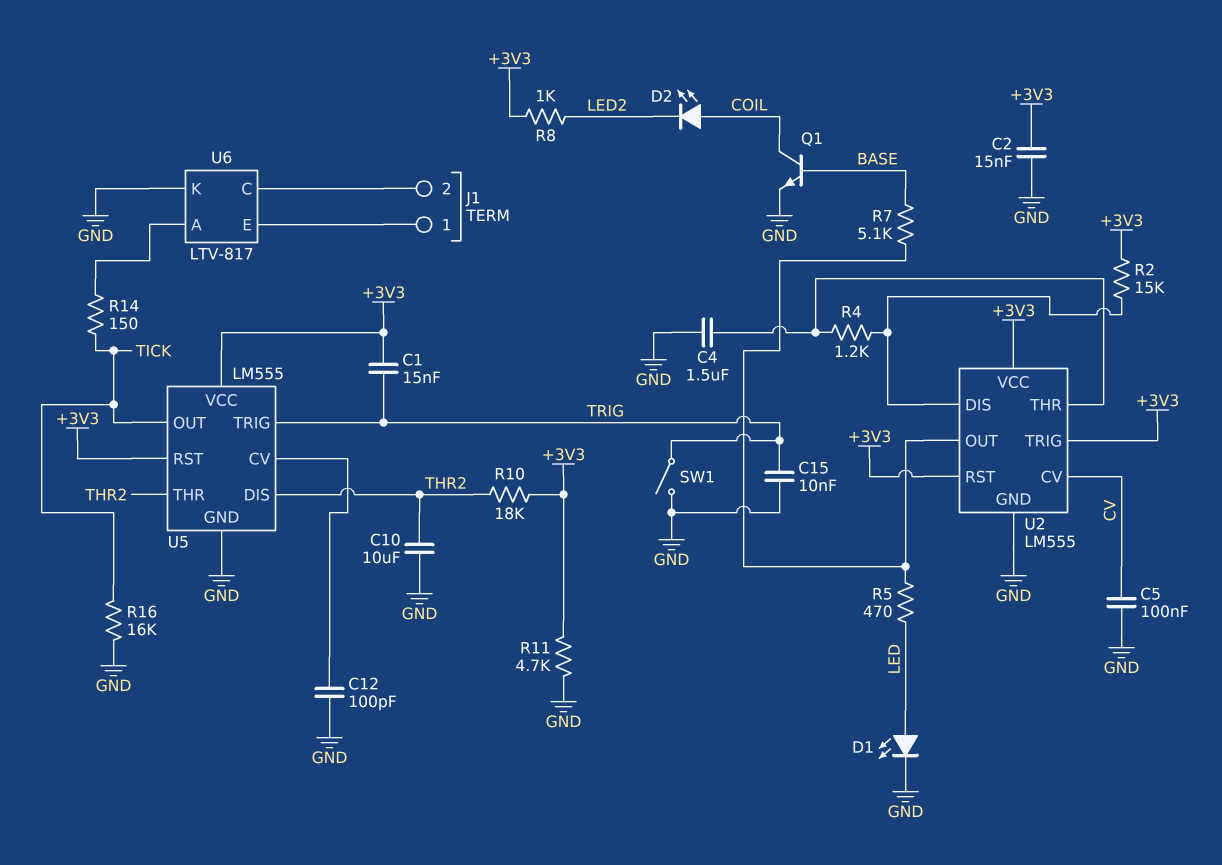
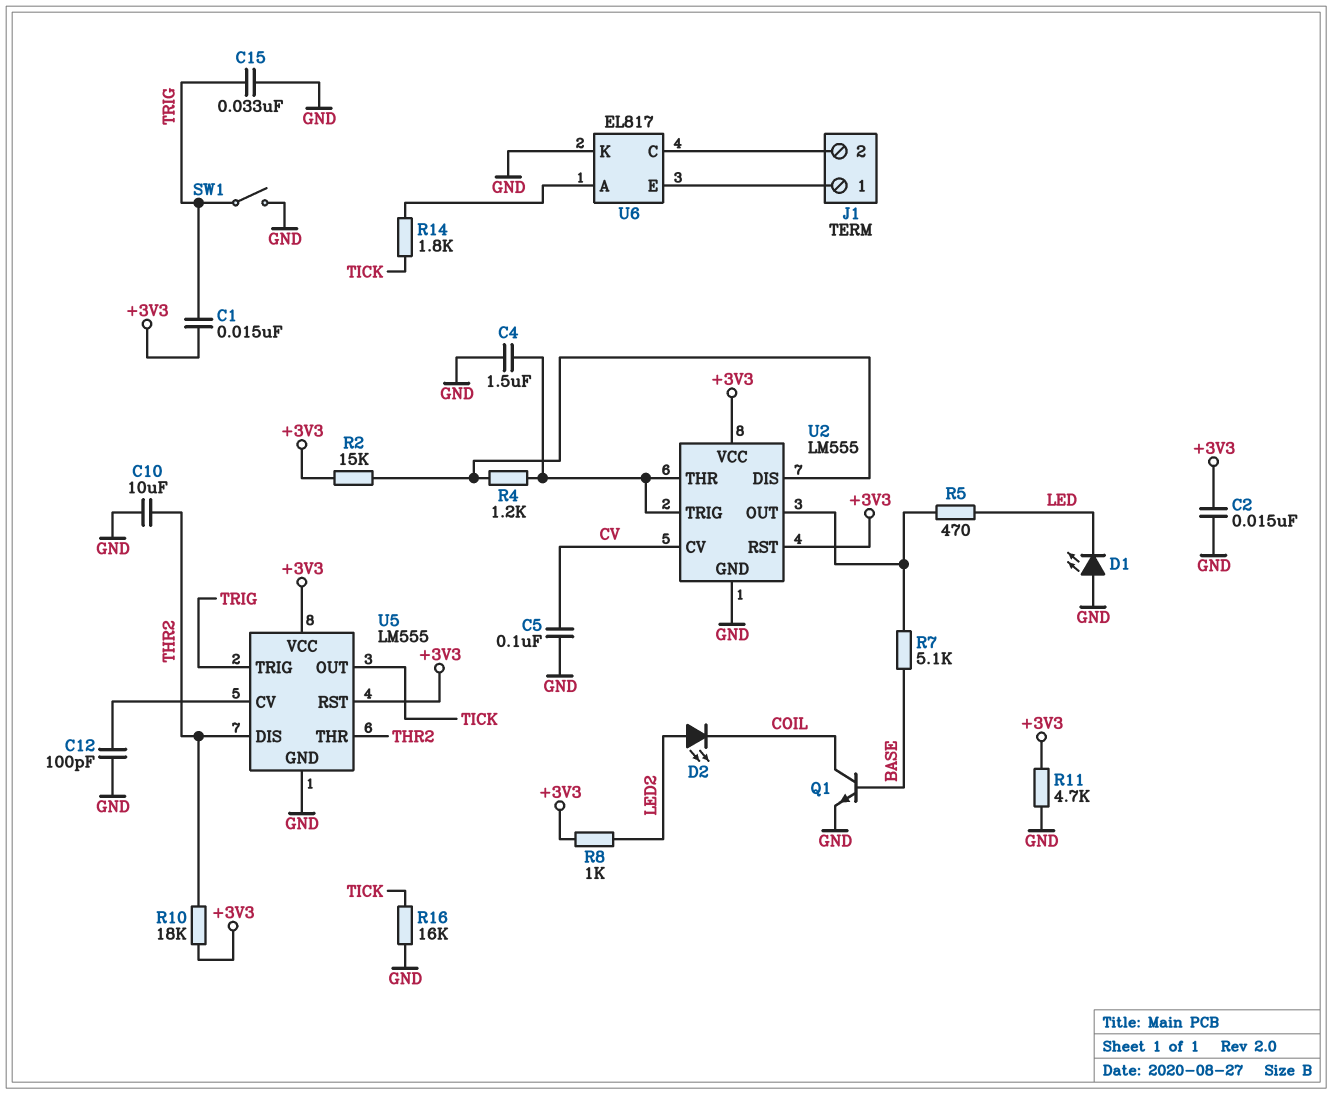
C15: 10nF (GND, TRIG) -> 33nF (GND, TRIG)
D1: LED (A LED, K GND) -> LED (A GND, K LED)
D2: LED (A COIL, K LED2) -> LED (A LED2, K COIL)
R14: 150 (TICK, U6/A) -> 1.8k (TICK, U6/A)
U2 pin TRIG: +3V3 -> U2/THR
U6: LTV-817 -> EL817

